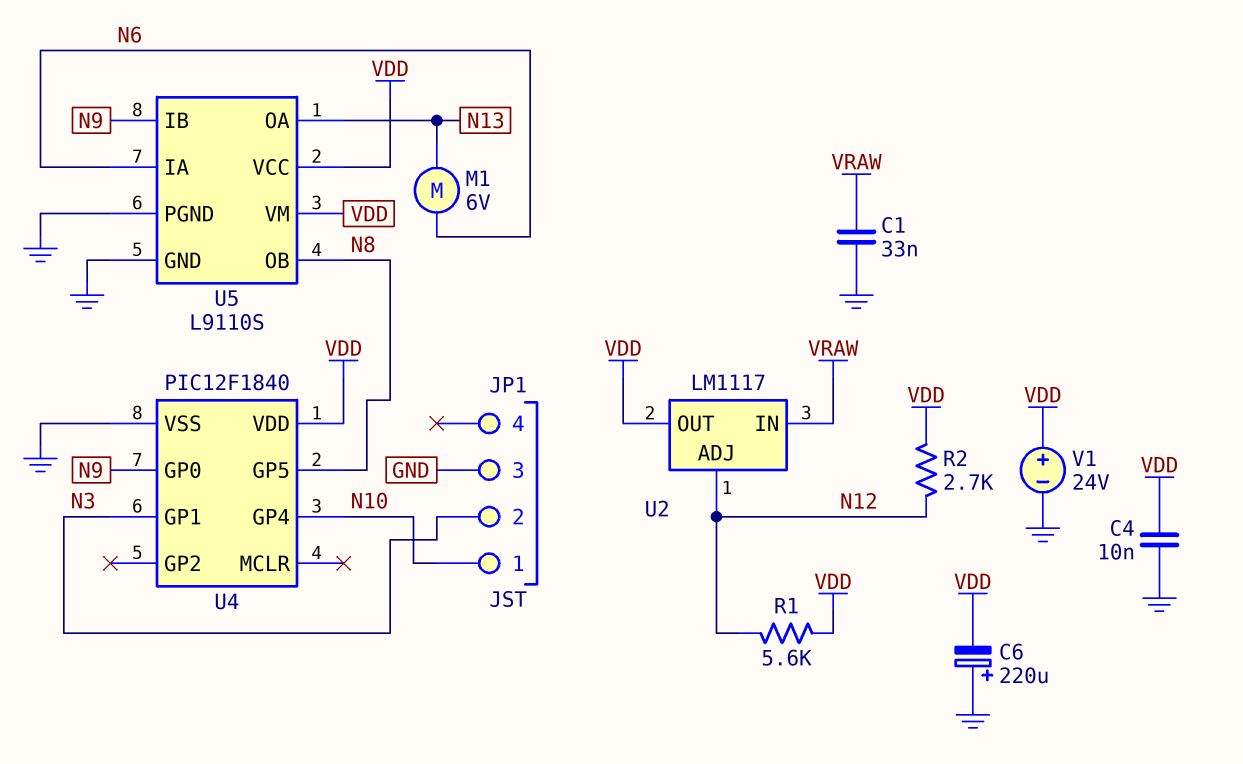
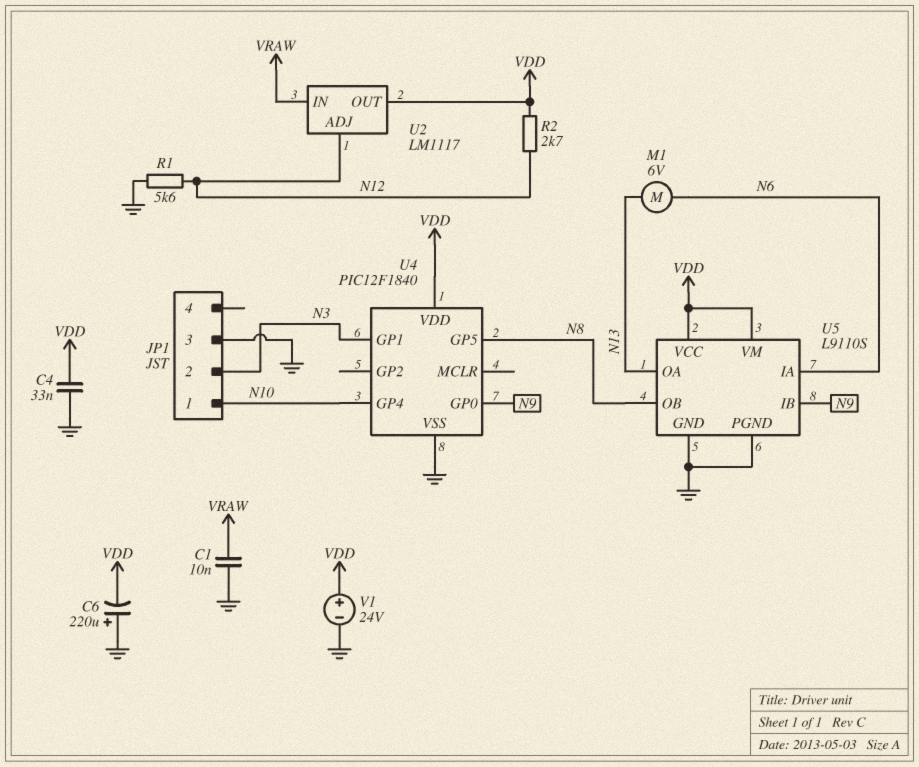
C1: 33nF (GND, VRAW) -> 10nF (GND, VRAW)
C4: 10nF (GND, VDD) -> 33nF (GND, VDD)
R1: 5.6k (N12, VDD) -> 5.6k (GND, N12)

